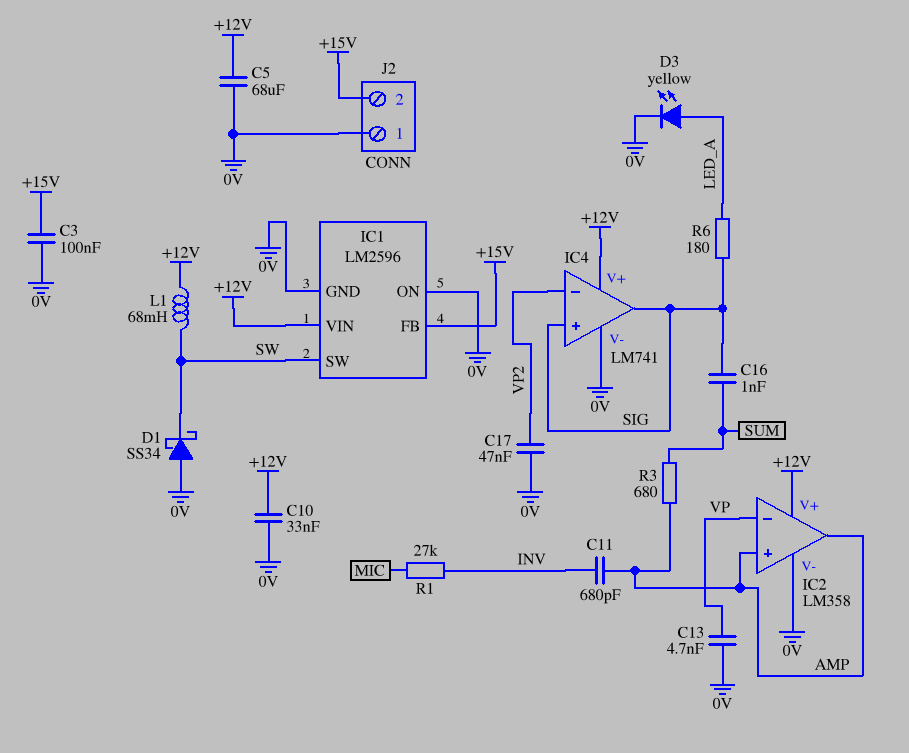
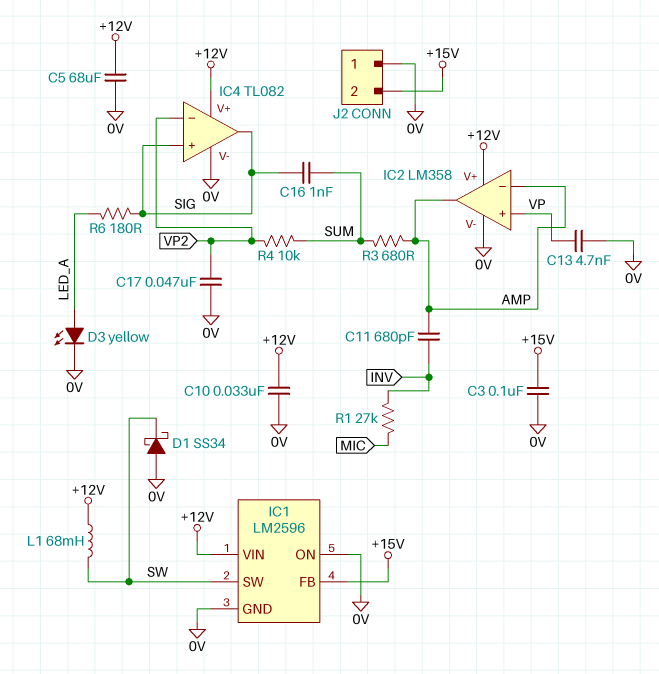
IC2 pin in+: AMP -> VP
IC2 pin in-: VP -> AMP
IC4: LM741 -> TL082
R4: none -> 10k (SUM, VP2)

